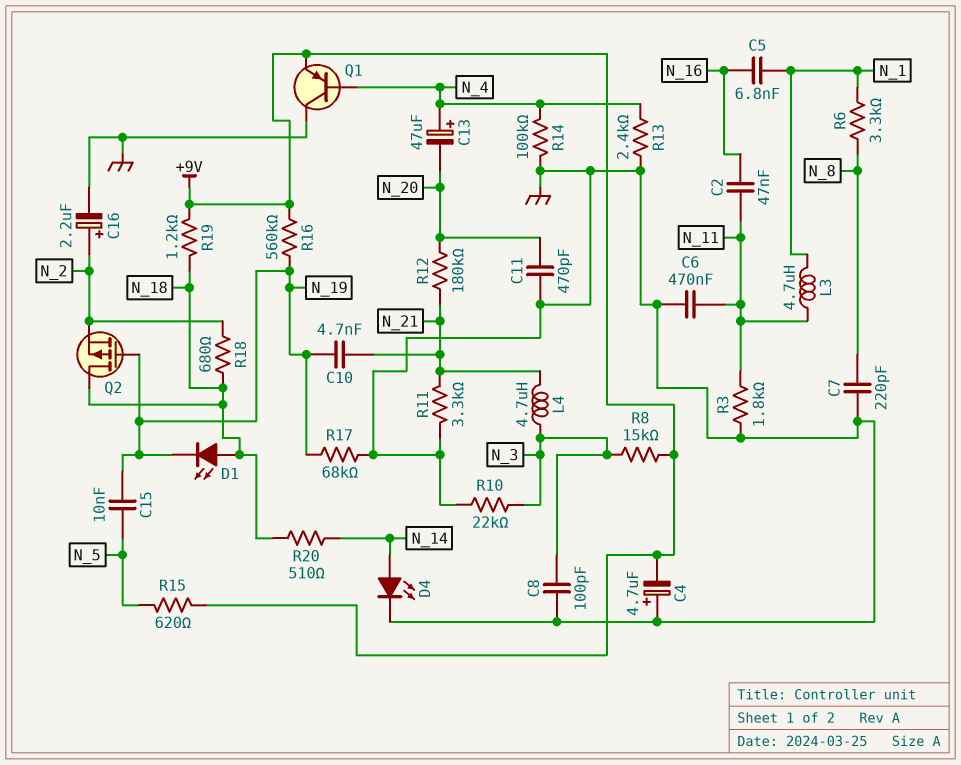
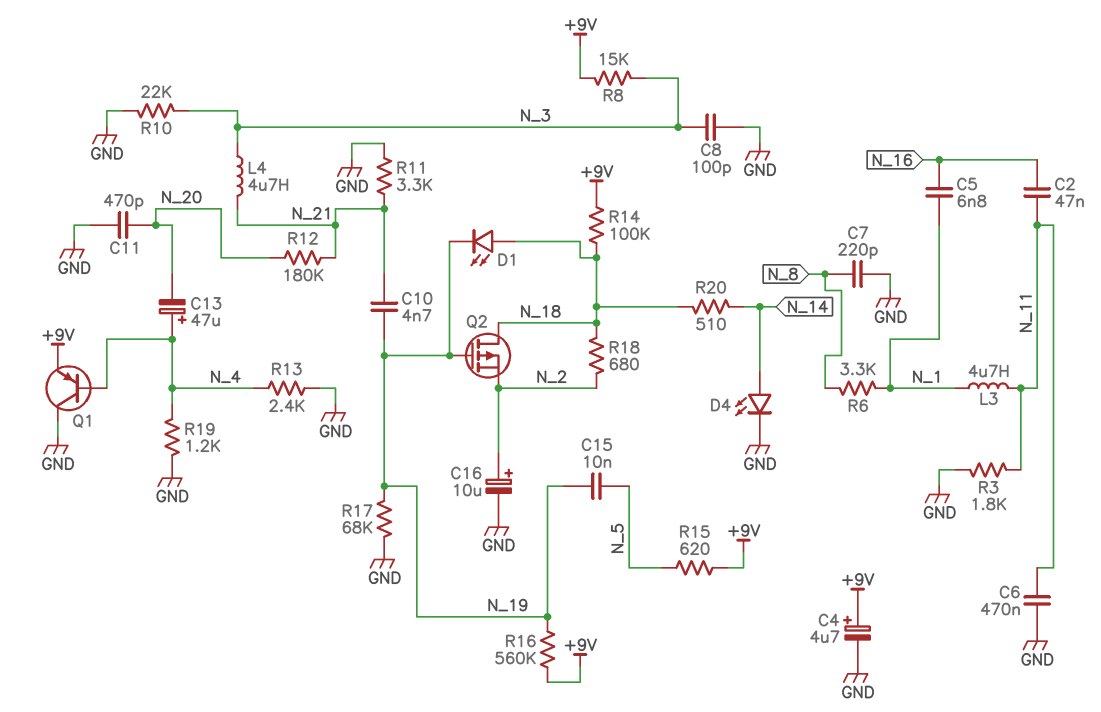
C4: 4.7uF (plus GND, minus +9V) -> 4.7uF (plus +9V, minus GND)
C16: 2.2uF (plus N_2, minus GND) -> 10uF (plus N_2, minus GND)
R14: 100k (GND, N_4) -> 100k (+9V, N_18)
R19: 1.2k (+9V, N_18) -> 1.2k (GND, N_4)

